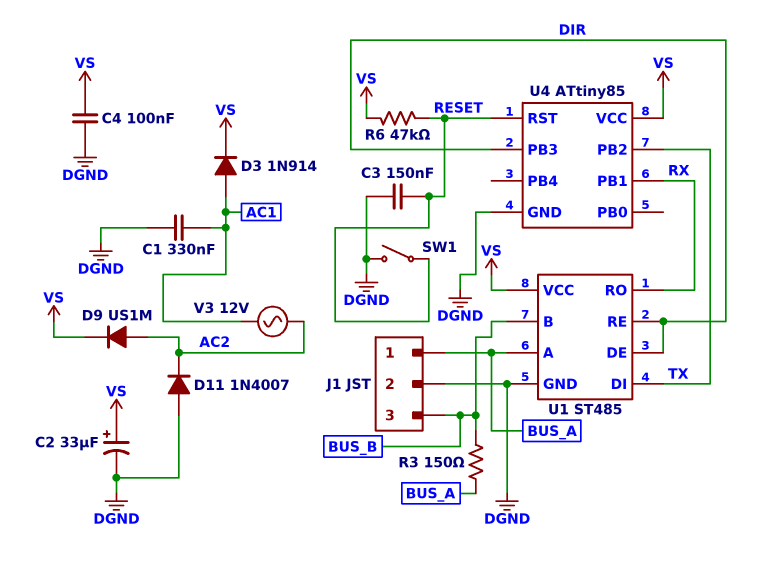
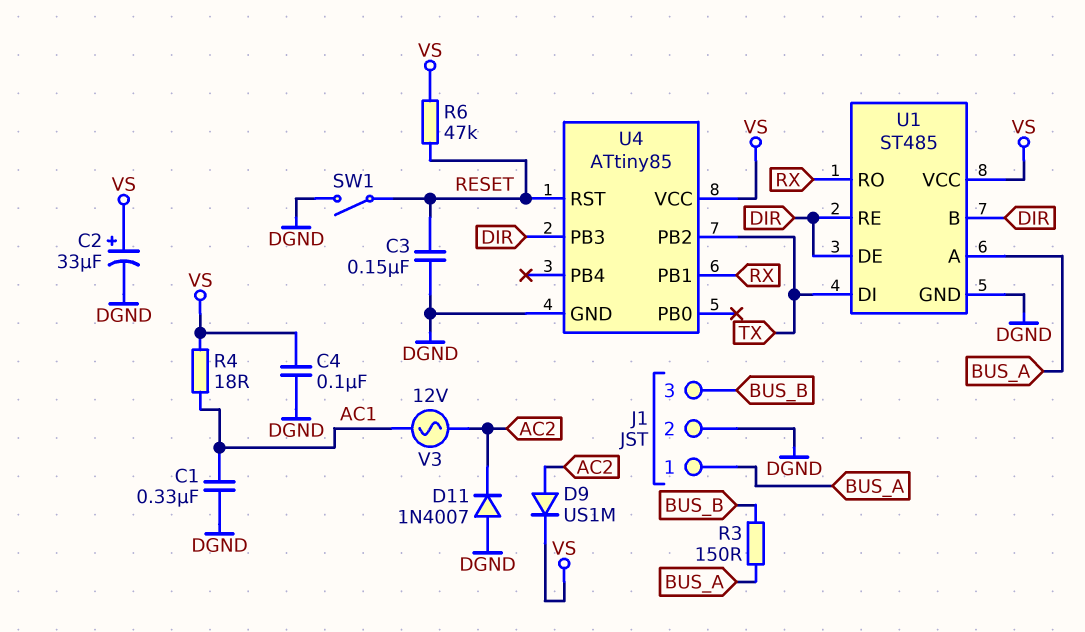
D3: diode 1N914 (A AC1, K VS) -> none
R4: none -> 18 (AC1, VS)
U1 pin B: BUS_B -> DIR

